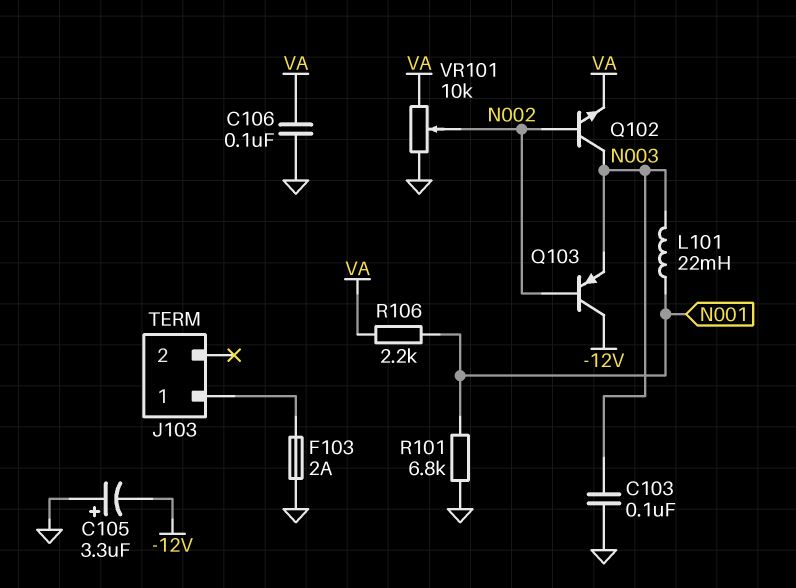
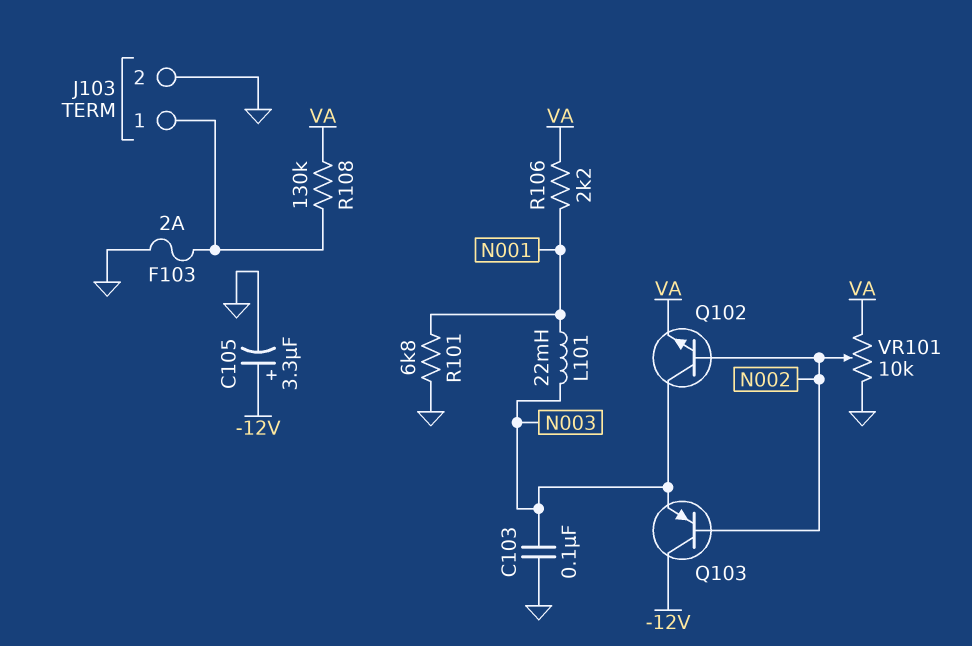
C105: 3.3uF (plus GND, minus -12V) -> 3.3uF (plus -12V, minus GND)
C106: 100nF (GND, VA) -> none
J103 pin 2: none -> GND
R108: none -> 130k (J103/1, VA)

